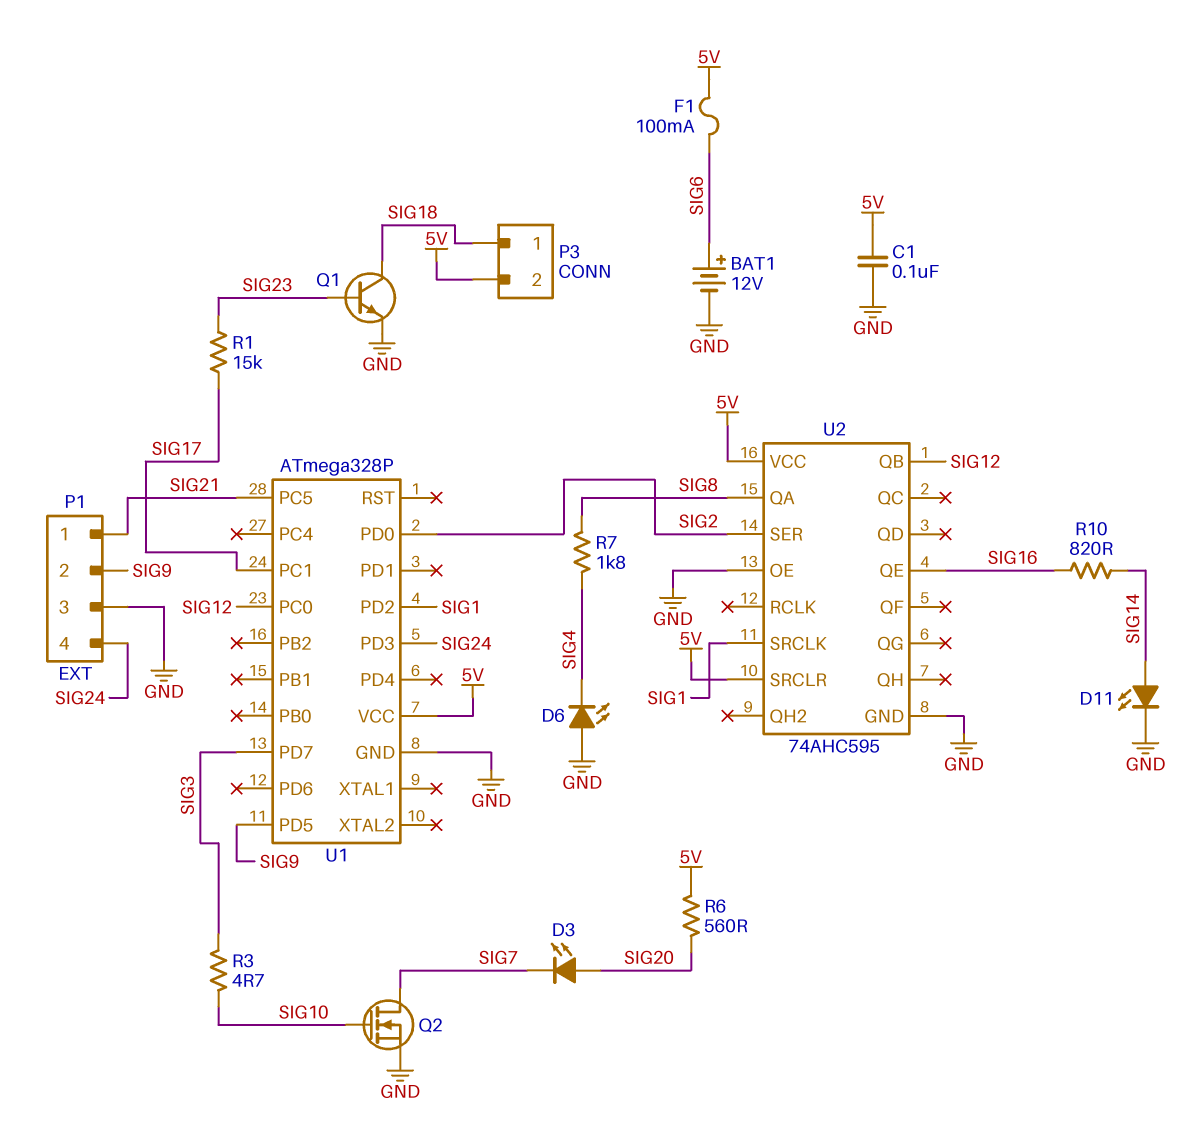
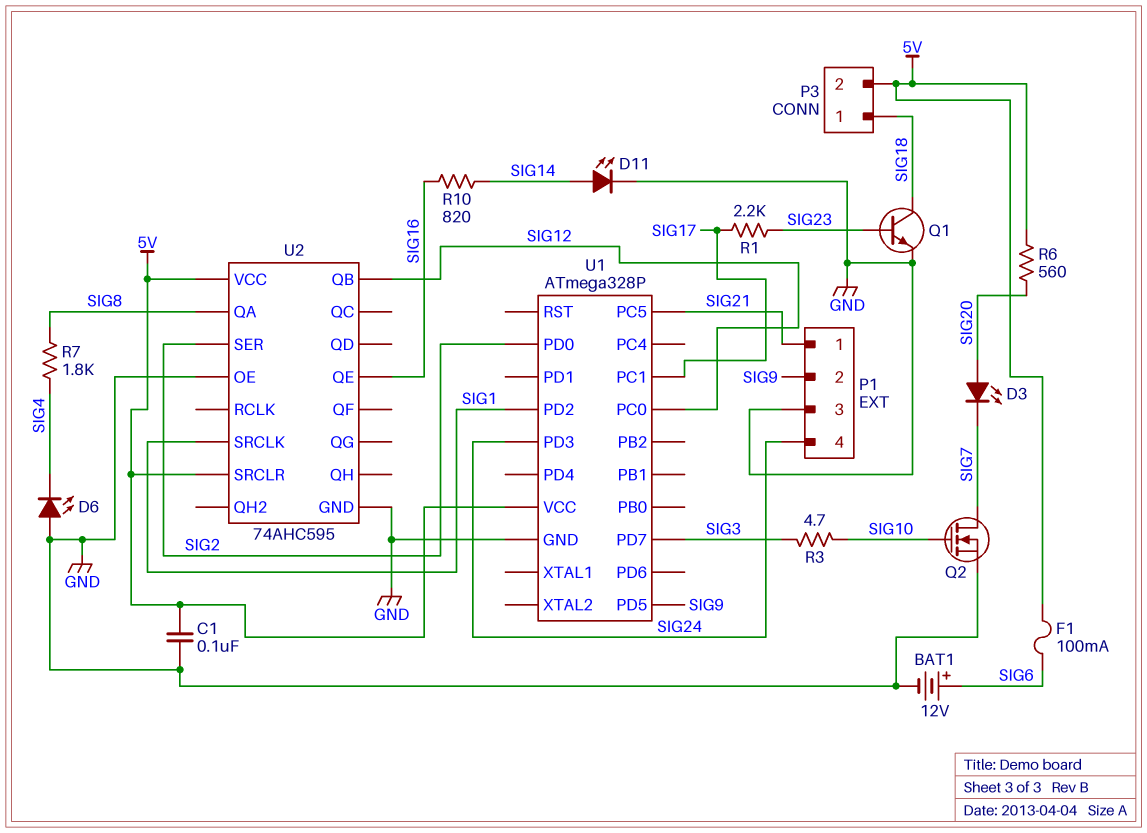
R1: 15k (SIG17, SIG23) -> 2.2k (SIG17, SIG23)

